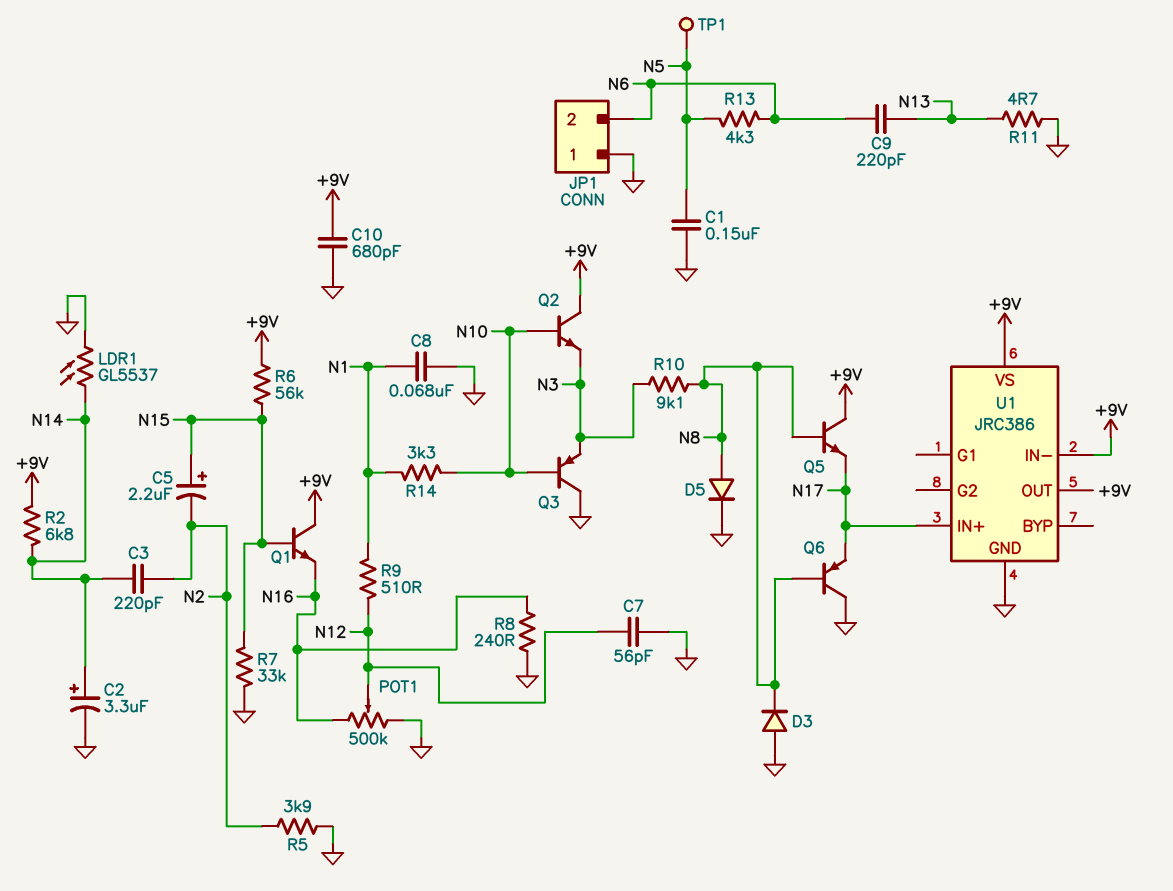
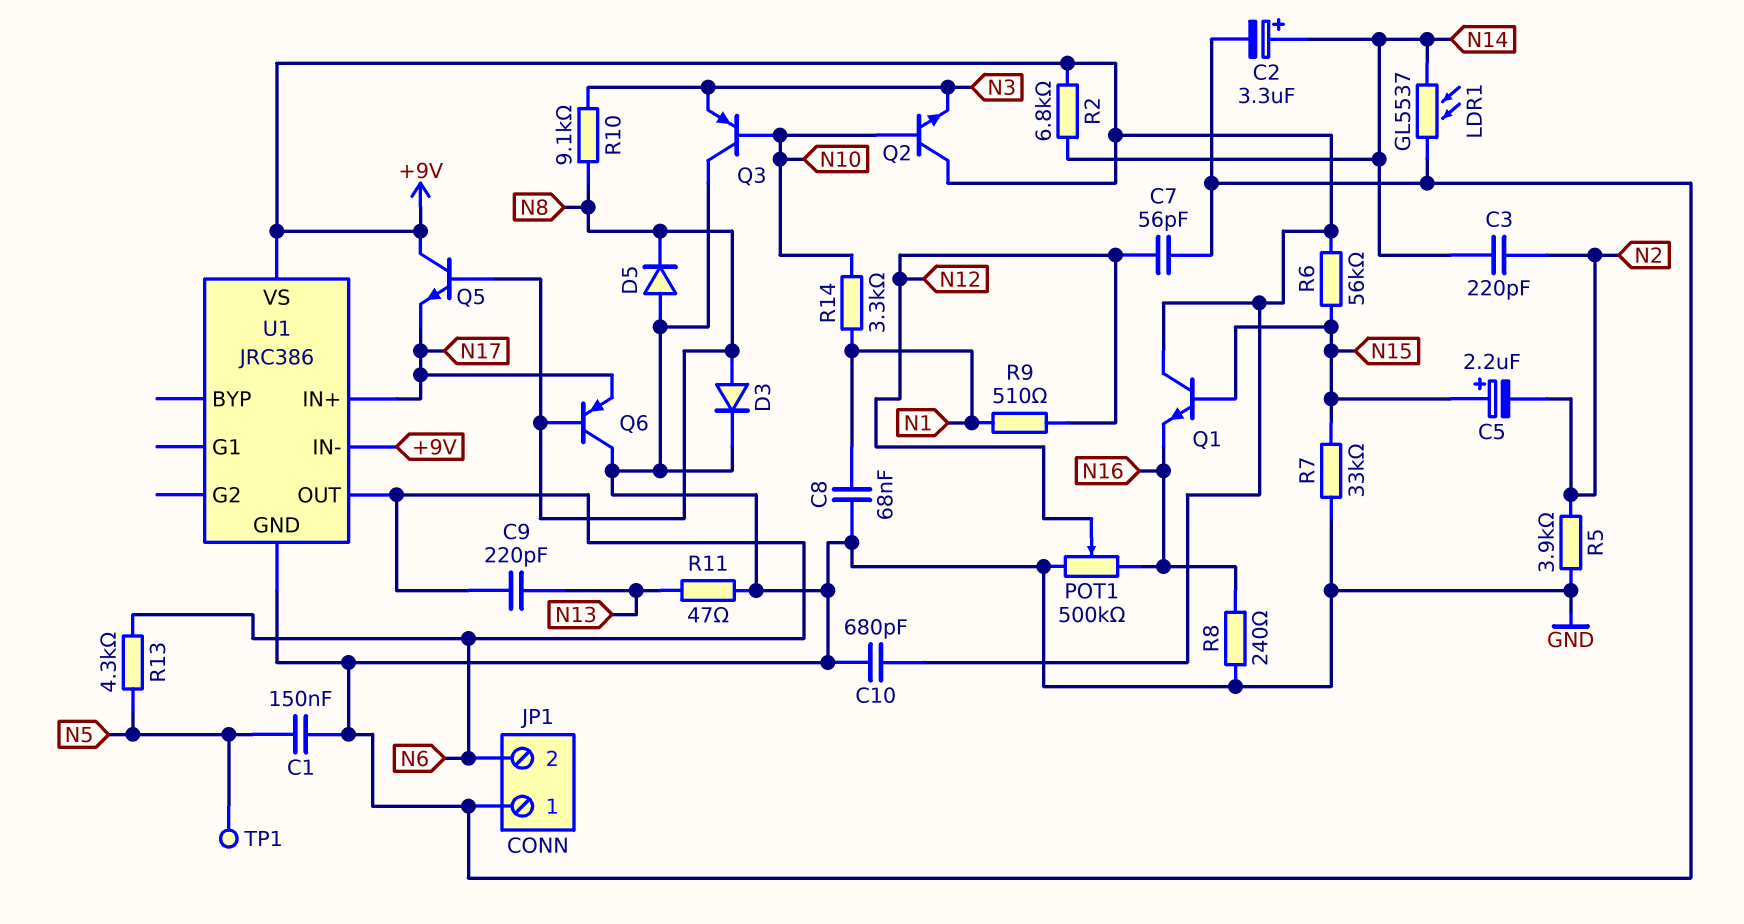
D3: diode (A GND, K N8) -> diode (A N8, K GND)
D5: diode (A N8, K GND) -> diode (A GND, K N8)
R11: 4.7 (GND, N13) -> 47 (GND, N13)
U1 pin OUT: +9V -> N6

